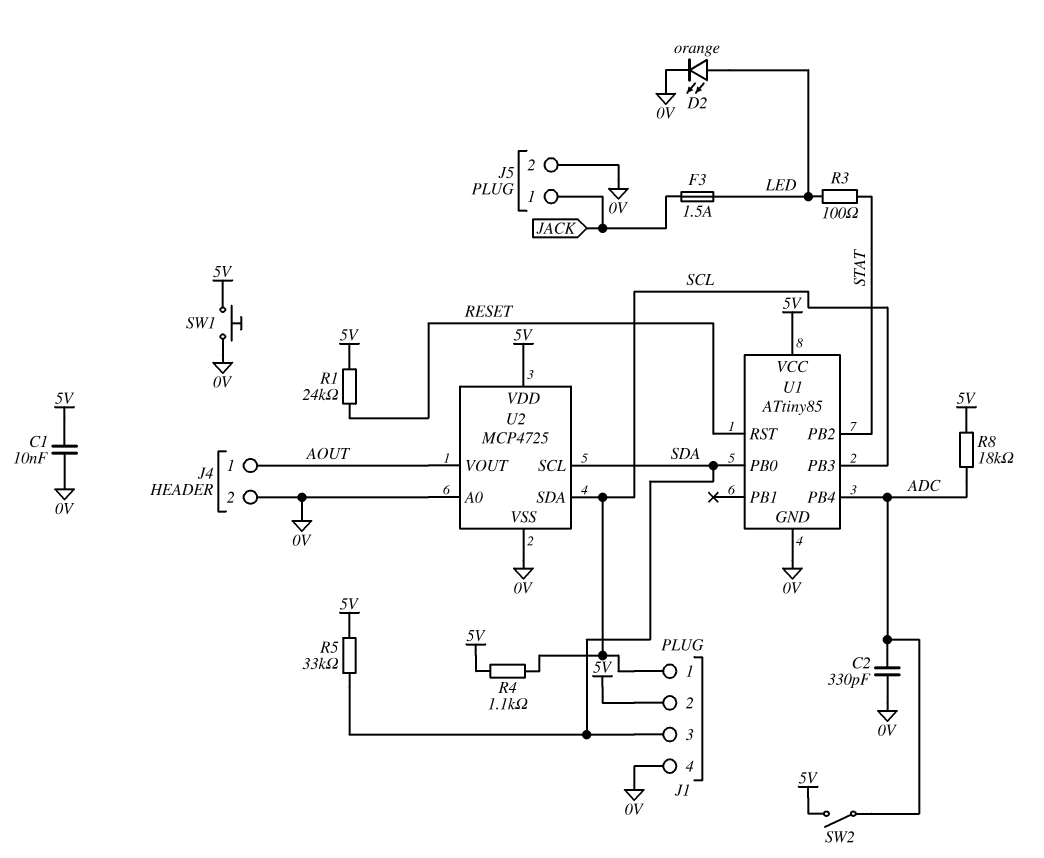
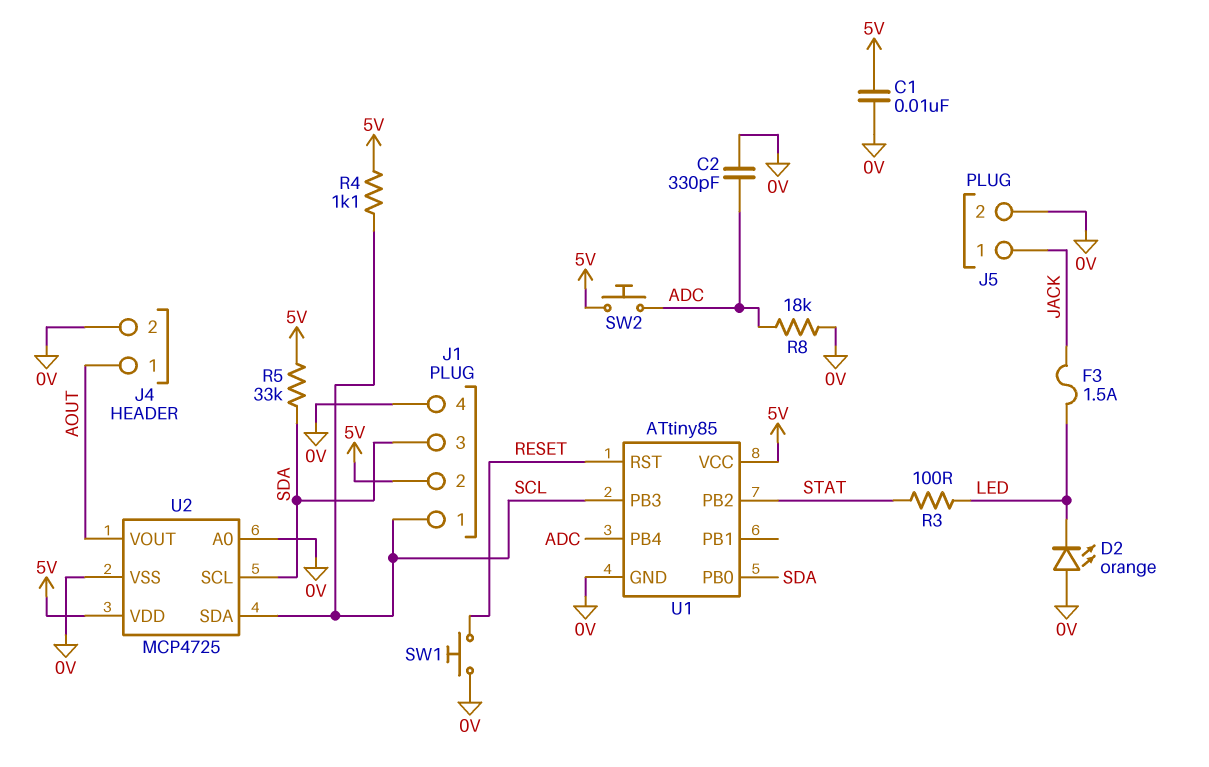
D2: LED orange (A LED, K 0V) -> LED orange (A 0V, K LED)
R1: 24k (5V, RESET) -> none
R8: 18k (5V, ADC) -> 18k (0V, ADC)
SW1: button (0V, 5V) -> button (0V, RESET)
SW2: switch (5V, ADC) -> button (5V, ADC)

